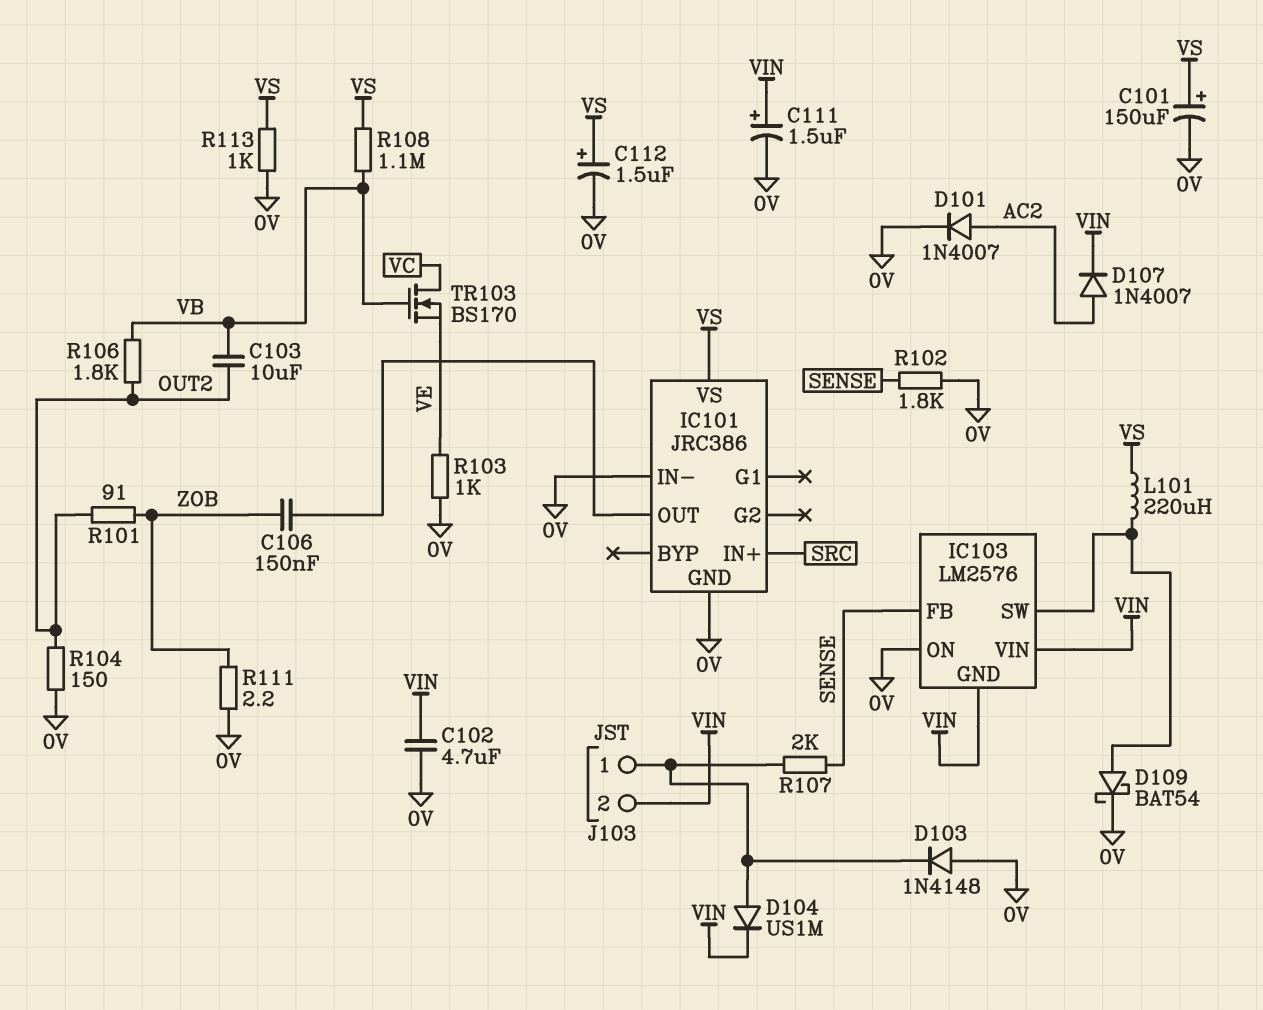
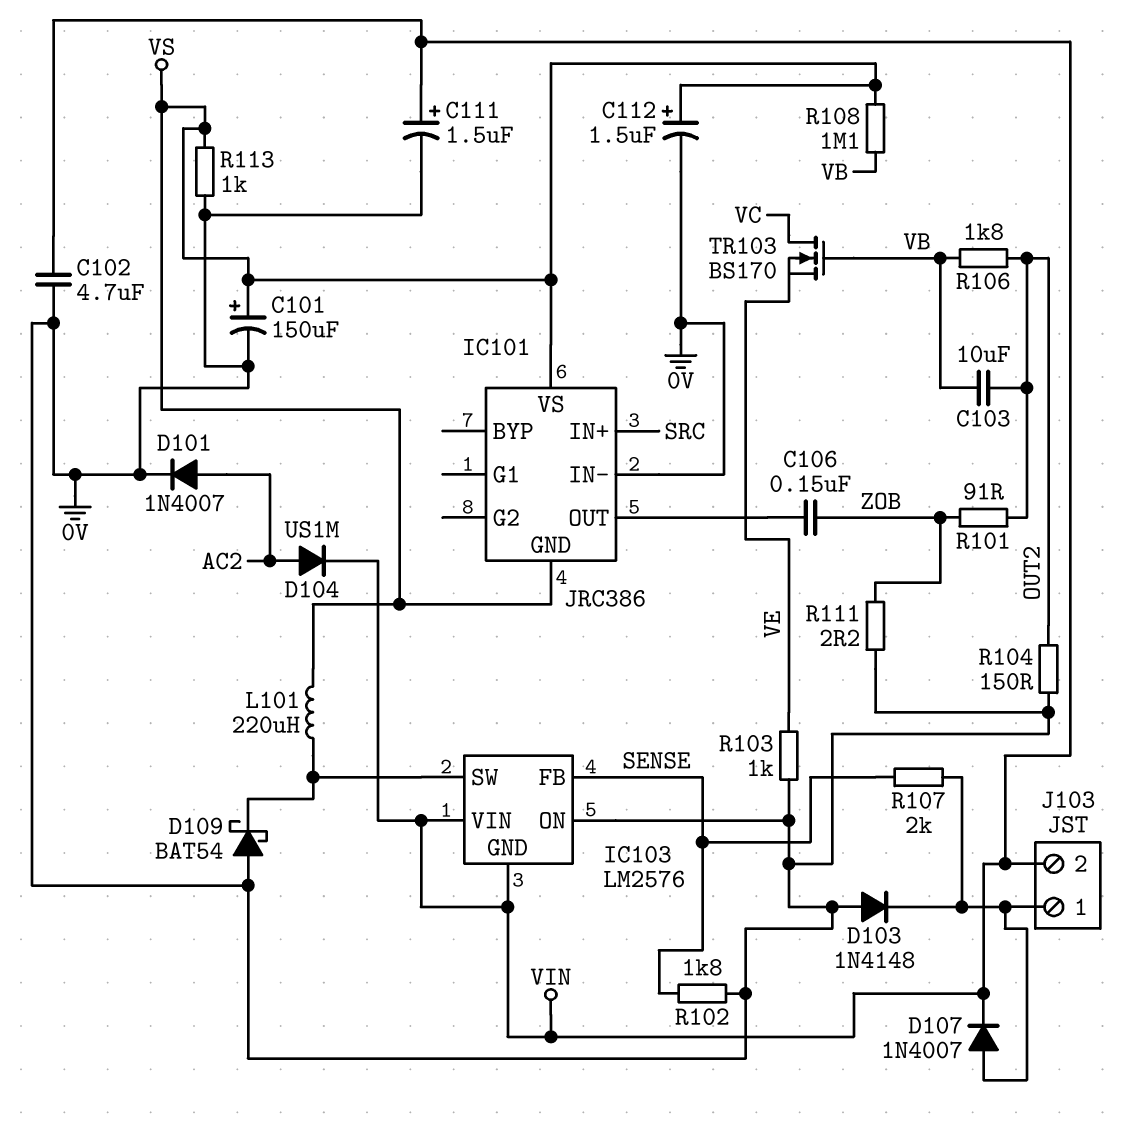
D104: diode US1M (A J103/1, K VIN) -> diode US1M (A AC2, K VIN)
D107: diode 1N4007 (A AC2, K VIN) -> diode 1N4007 (A J103/1, K VIN)
D109: schottky BAT54 (A IC103/SW, K 0V) -> schottky BAT54 (A 0V, K IC103/SW)
IC101 pin GND: 0V -> VS

